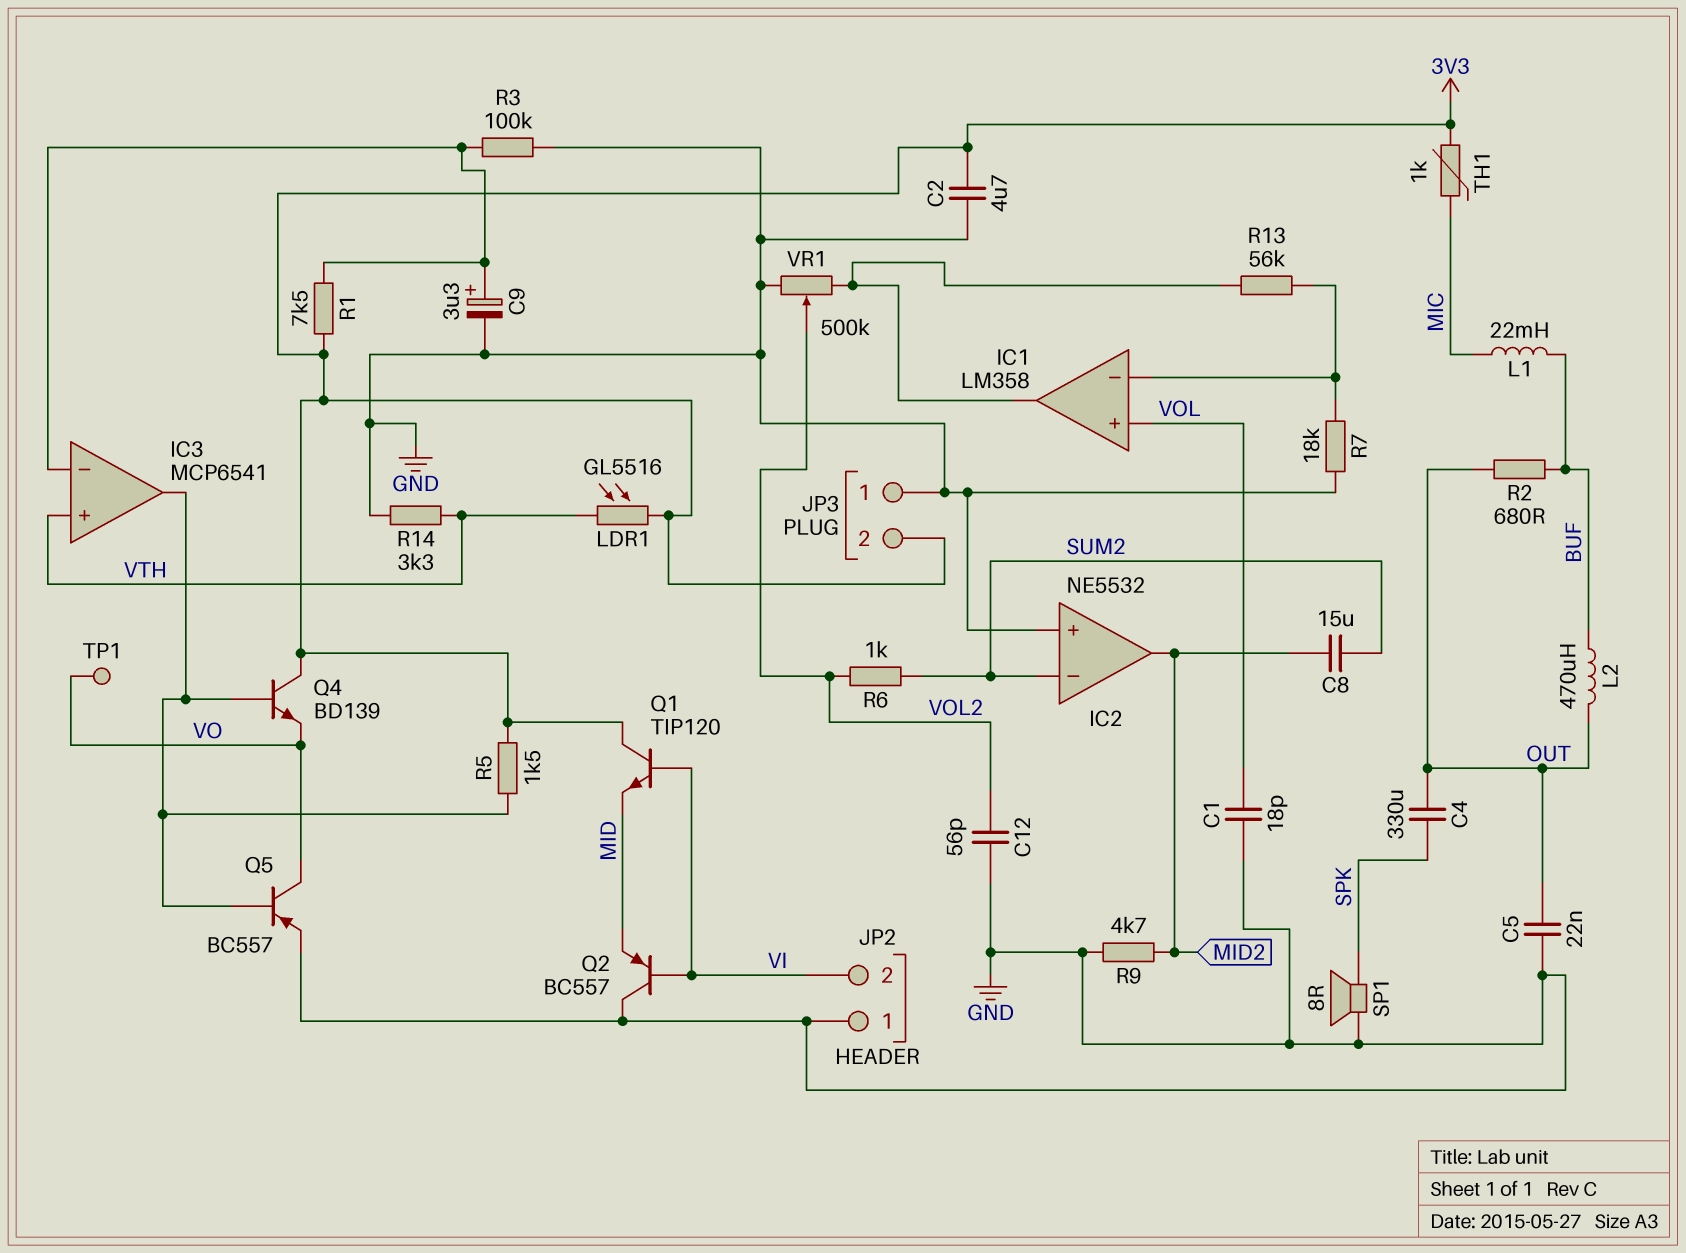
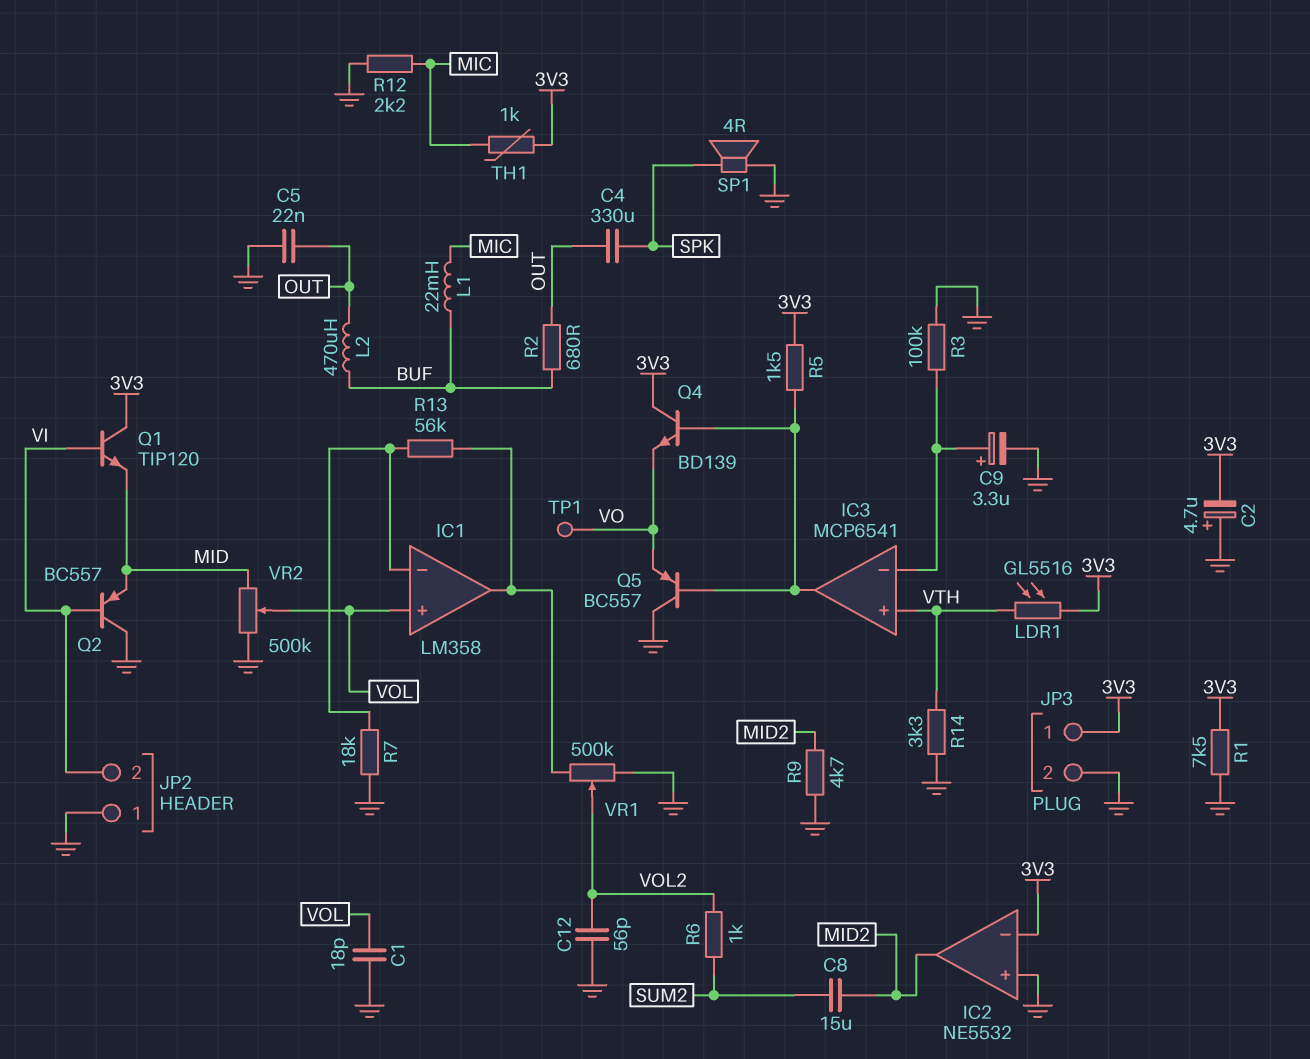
C2: 4.7uF (3V3, GND) -> 4.7uF (plus GND, minus 3V3)
IC2 pin in-: SUM2 -> 3V3
JP3 pin 1: GND -> 3V3
JP3 pin 2: 3V3 -> GND
Q5: PNP BC557 (B IC3/out, C VO, E GND) -> PNP BC557 (B IC3/out, C GND, E VO)
R1: 7.5k (3V3, IC3/in-) -> 7.5k (3V3, GND)
R12: none -> 2.2k (GND, MIC)
SP1: speaker 8R (GND, SPK) -> speaker 4R (GND, SPK)
VR2: none -> 500k (GND, MID, wiper VOL)

